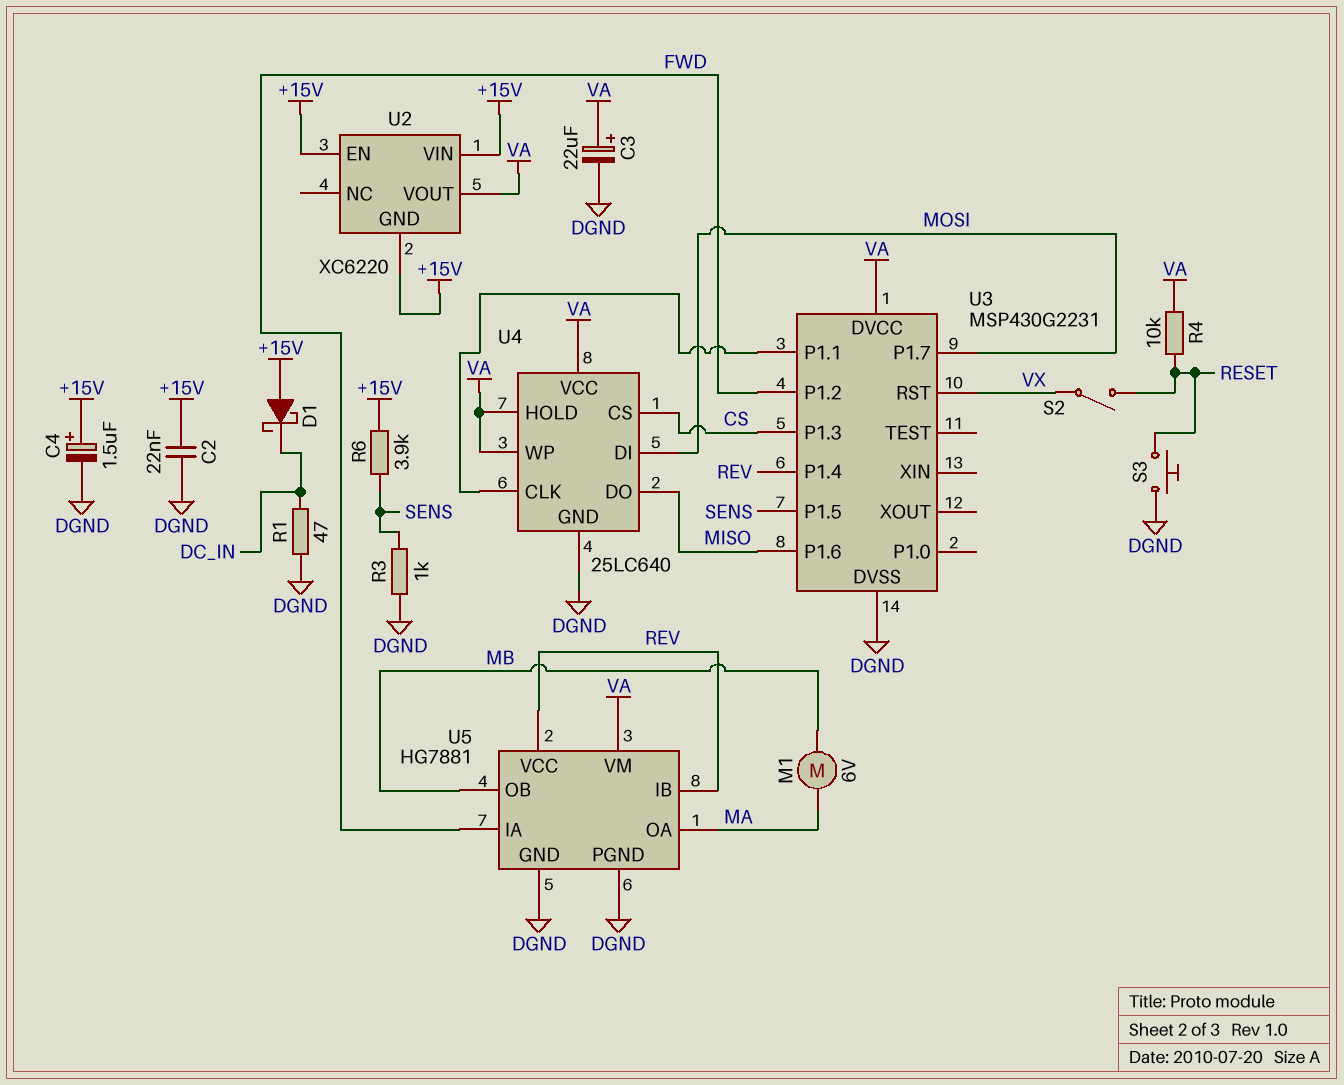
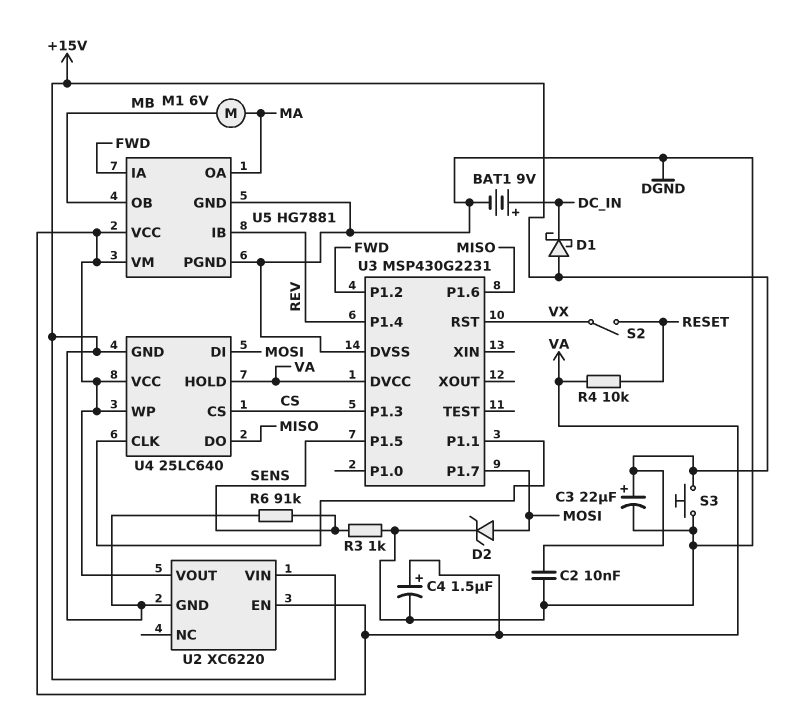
BAT1: none -> 9V (plus DC_IN, minus DGND)
C2: 22nF (+15V, DGND) -> 10nF (+15V, DGND)
C3: 22uF (plus VA, minus DGND) -> 22uF (plus +15V, minus DGND)
C4: 1.5uF (plus +15V, minus DGND) -> 1.5uF (plus VA, minus DGND)
D2: none -> zener (A MOSI, K DGND)
R1: 47 (DC_IN, DGND) -> none
R6: 3.9k (+15V, SENS) -> 91k (+15V, SENS)
S3: button (DGND, RESET) -> button (+15V, DGND)
U2 pin EN: +15V -> VA
U4 pin GND: DGND -> +15V
U5 pin VCC: REV -> VA

